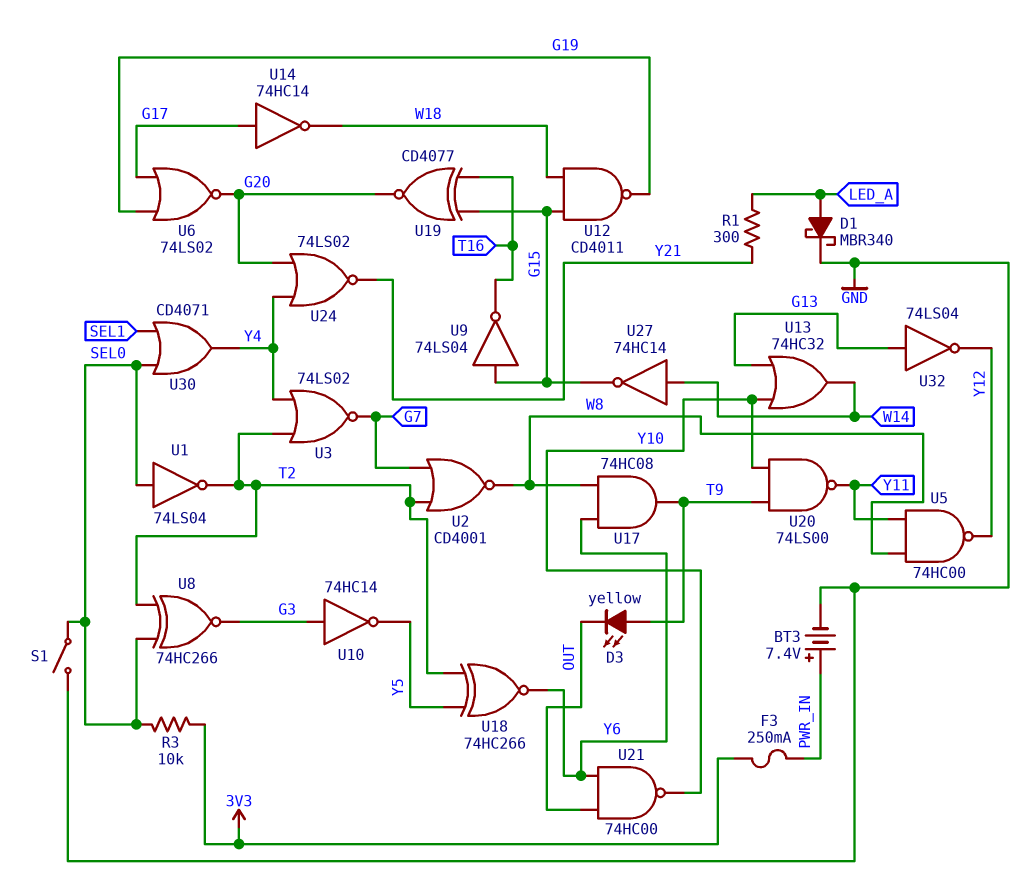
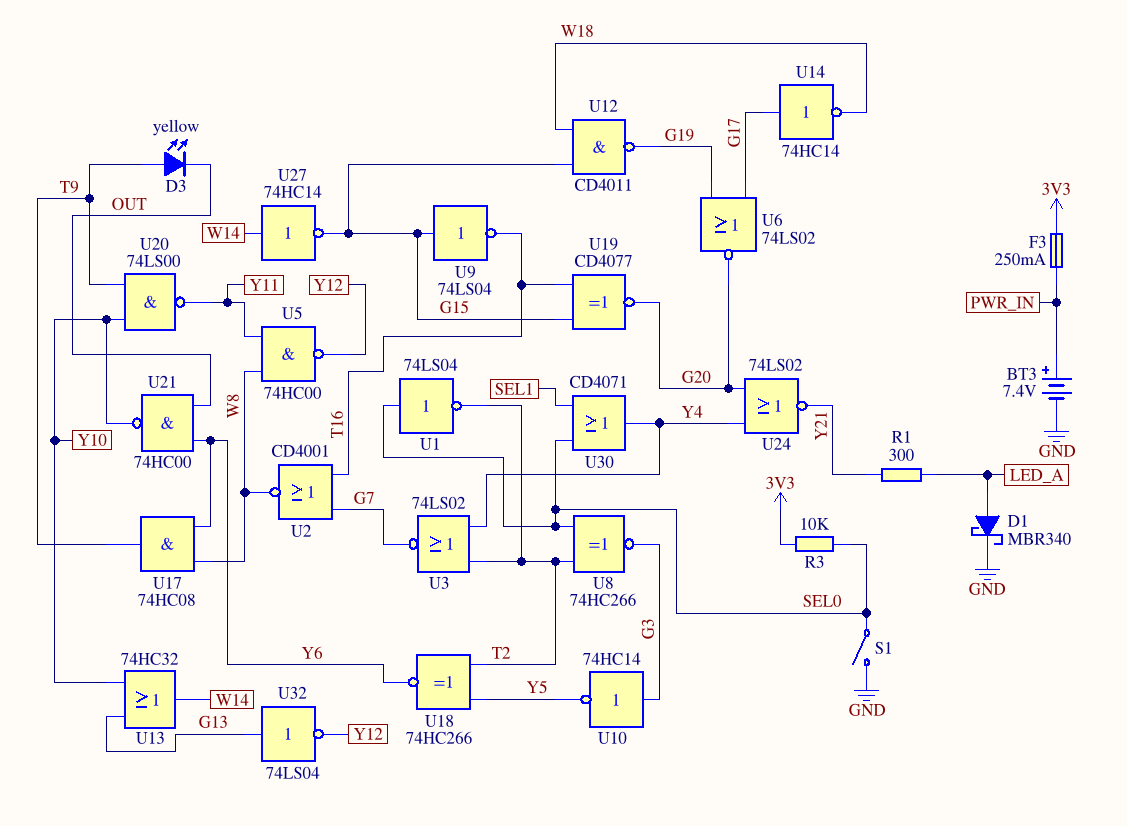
U2: NOR CD4001 (in G7, in T2, out W8) -> NOR CD4001 (in G7, in T16, out W8)

